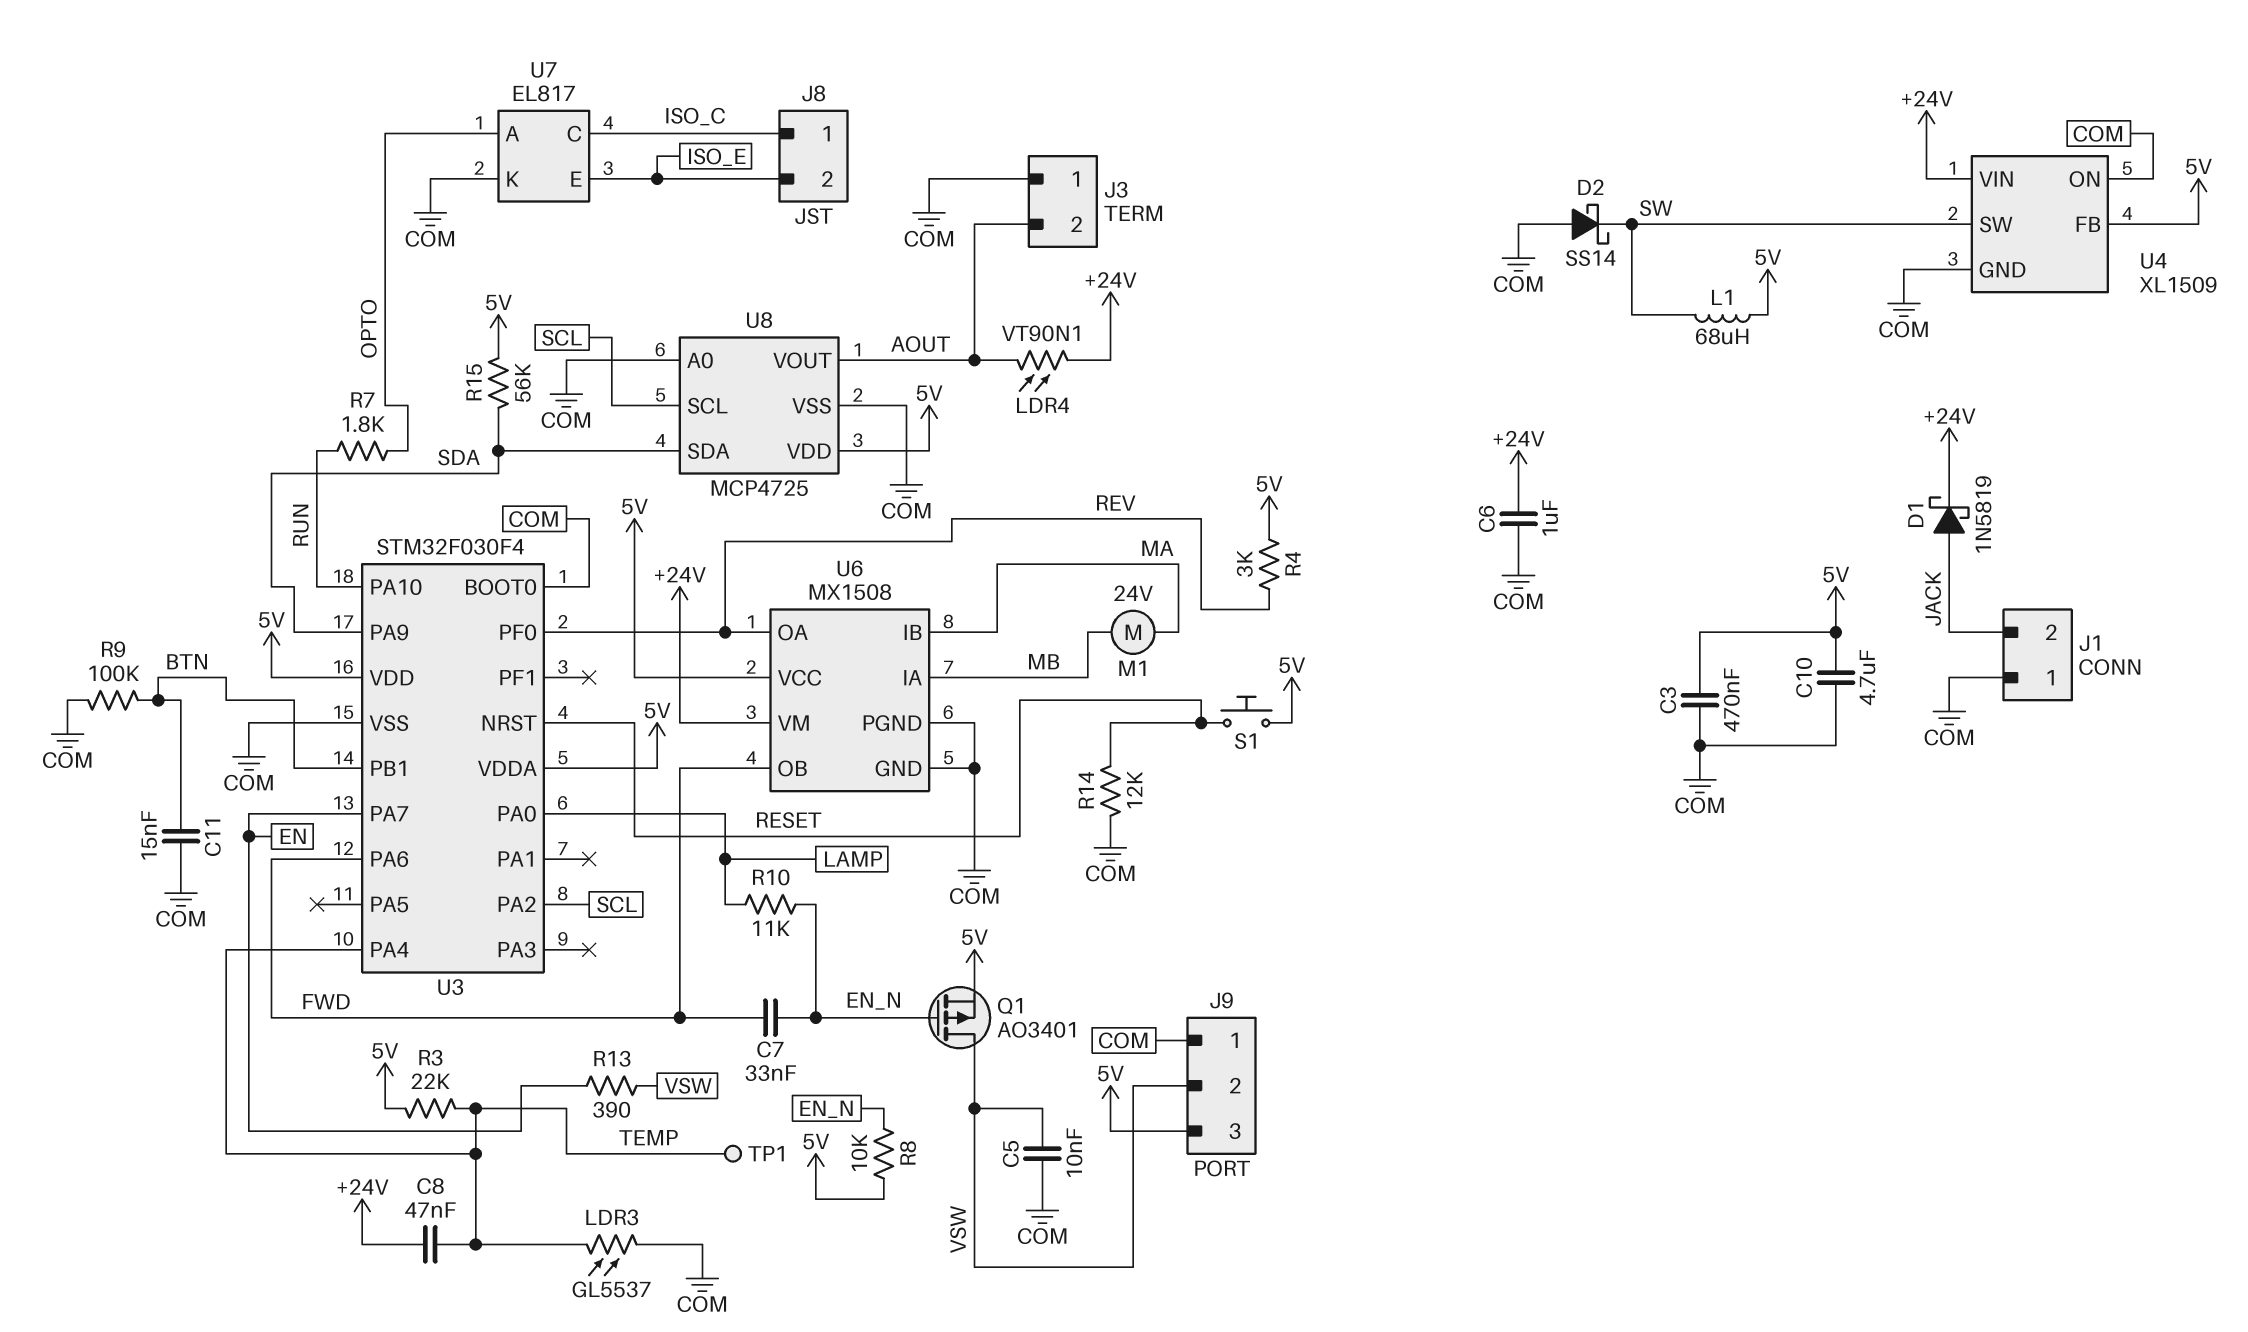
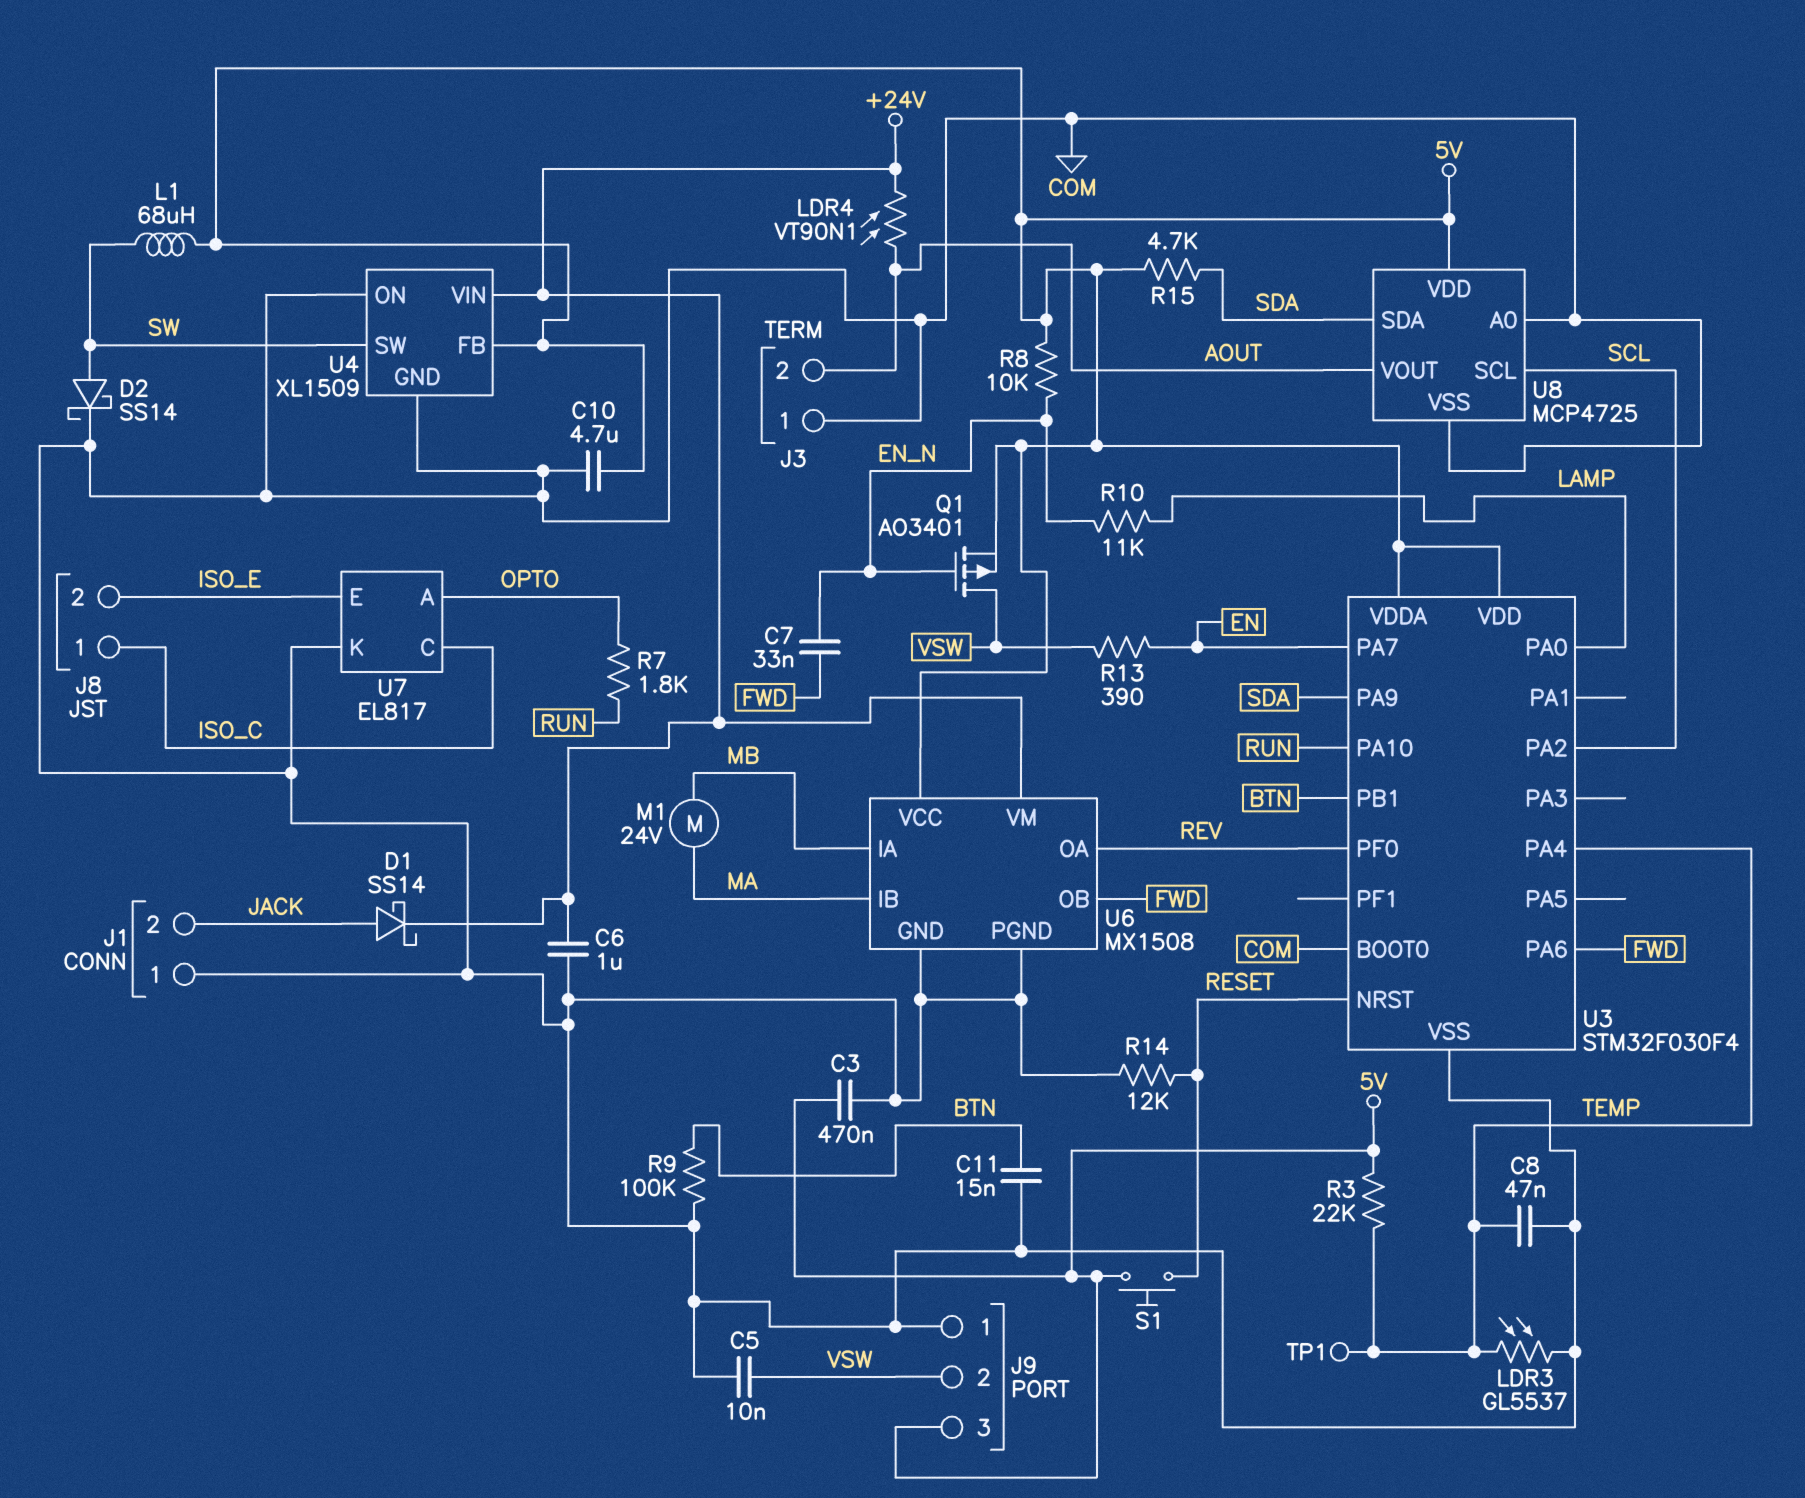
C8: 47nF (+24V, TEMP) -> 47nF (COM, TEMP)
D1: schottky 1N5819 (A JACK, K +24V) -> schottky SS14 (A JACK, K +24V)
D2: schottky SS14 (A COM, K SW) -> schottky SS14 (A SW, K COM)
R4: 3k (5V, REV) -> none
R15: 56k (5V, SDA) -> 4.7k (5V, SDA)

